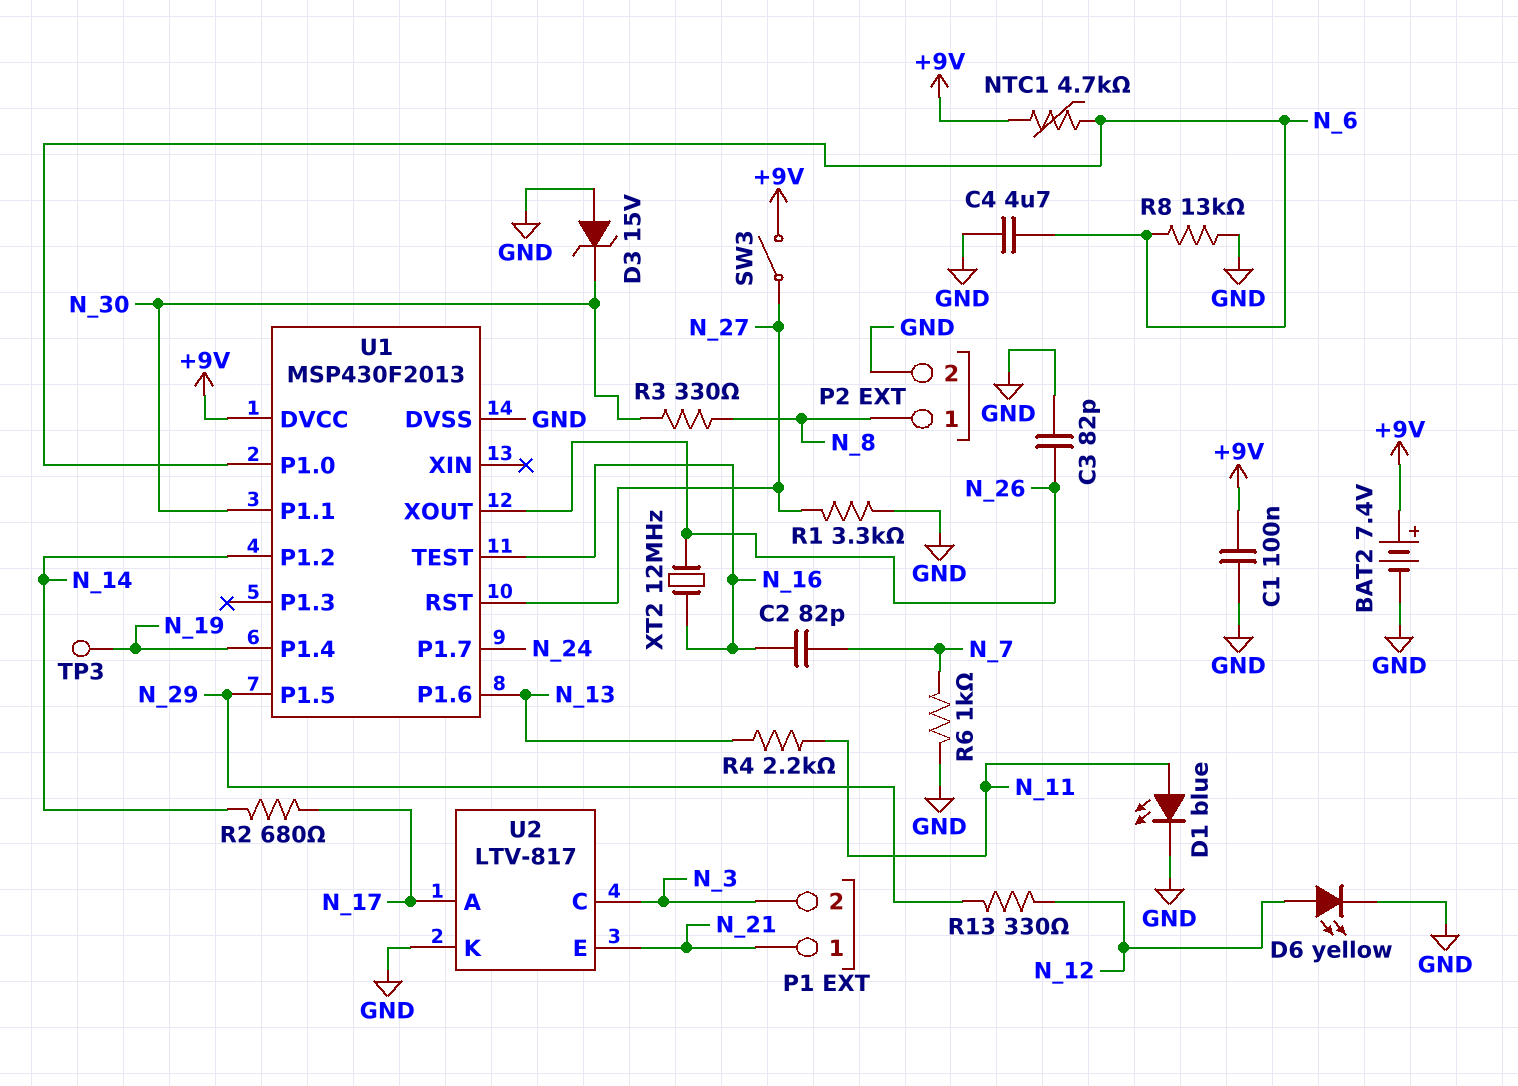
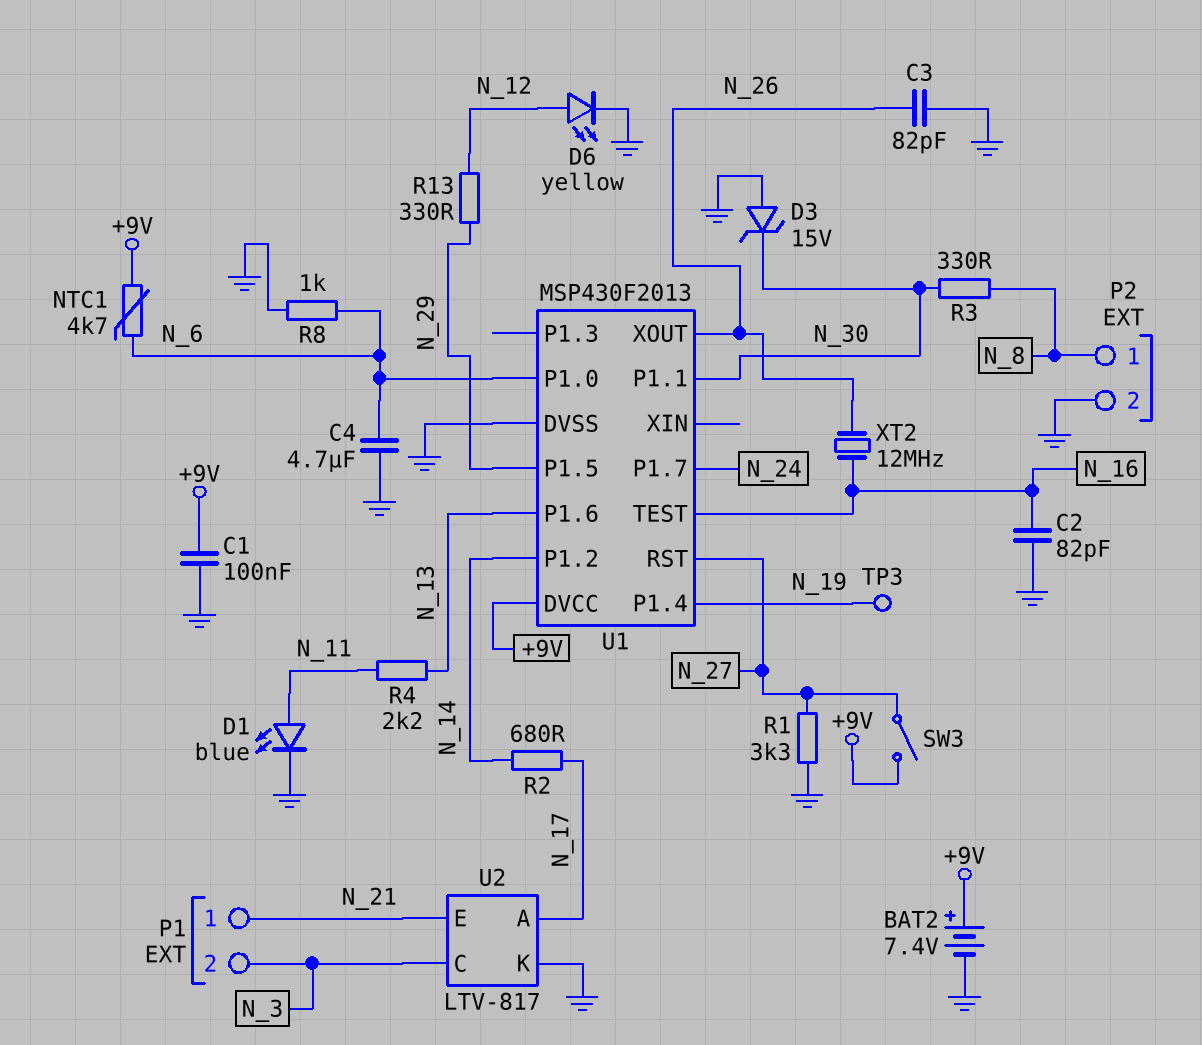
C2: 82pF (N_7, N_16) -> 82pF (GND, N_16)
R6: 1k (GND, N_7) -> none
R8: 13k (GND, N_6) -> 1k (GND, N_6)

